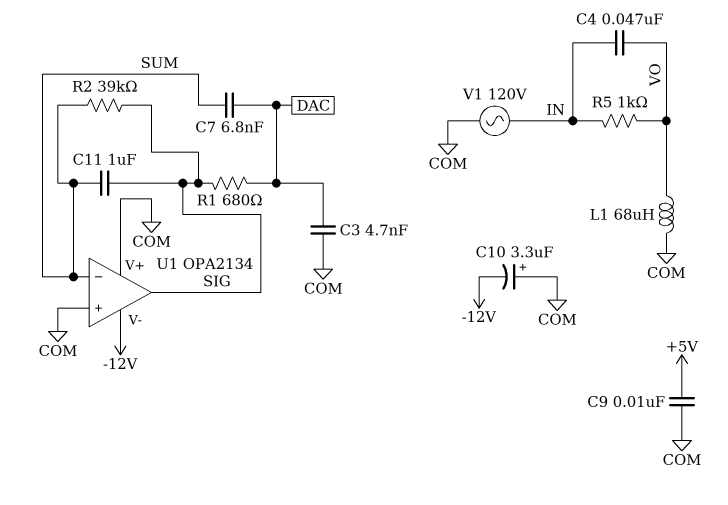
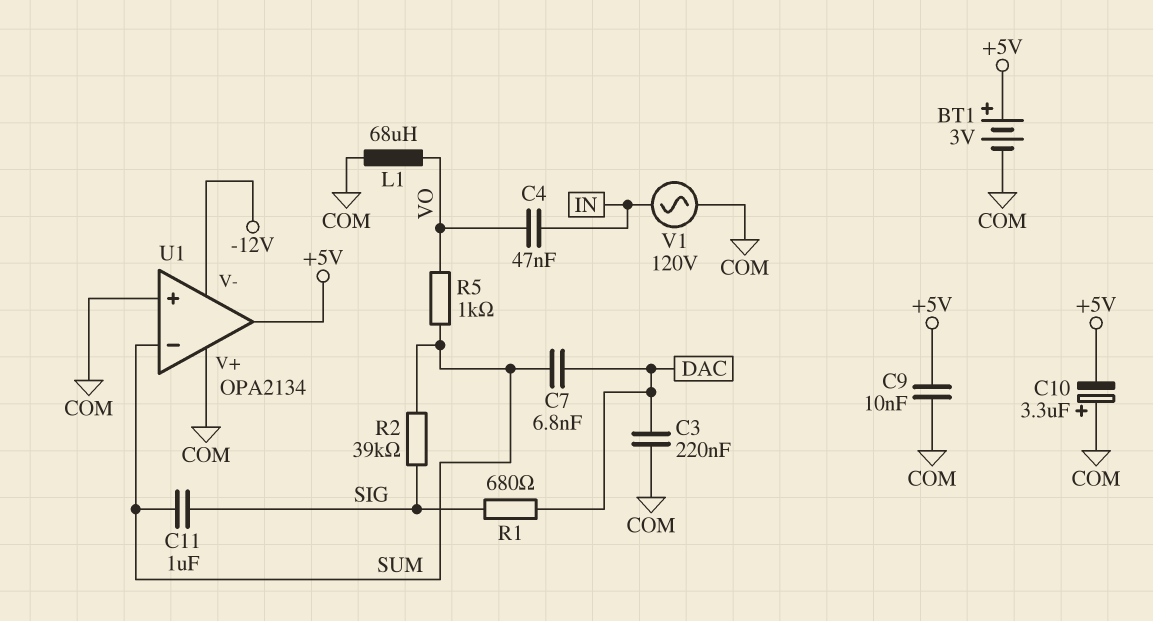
BT1: none -> 3V (plus +5V, minus COM)
C3: 4.7nF (COM, DAC) -> 220nF (COM, DAC)
C10: 3.3uF (plus COM, minus -12V) -> 3.3uF (plus COM, minus +5V)
R5: 1k (IN, VO) -> 1k (SUM, VO)
U1 pin out: SIG -> +5V

